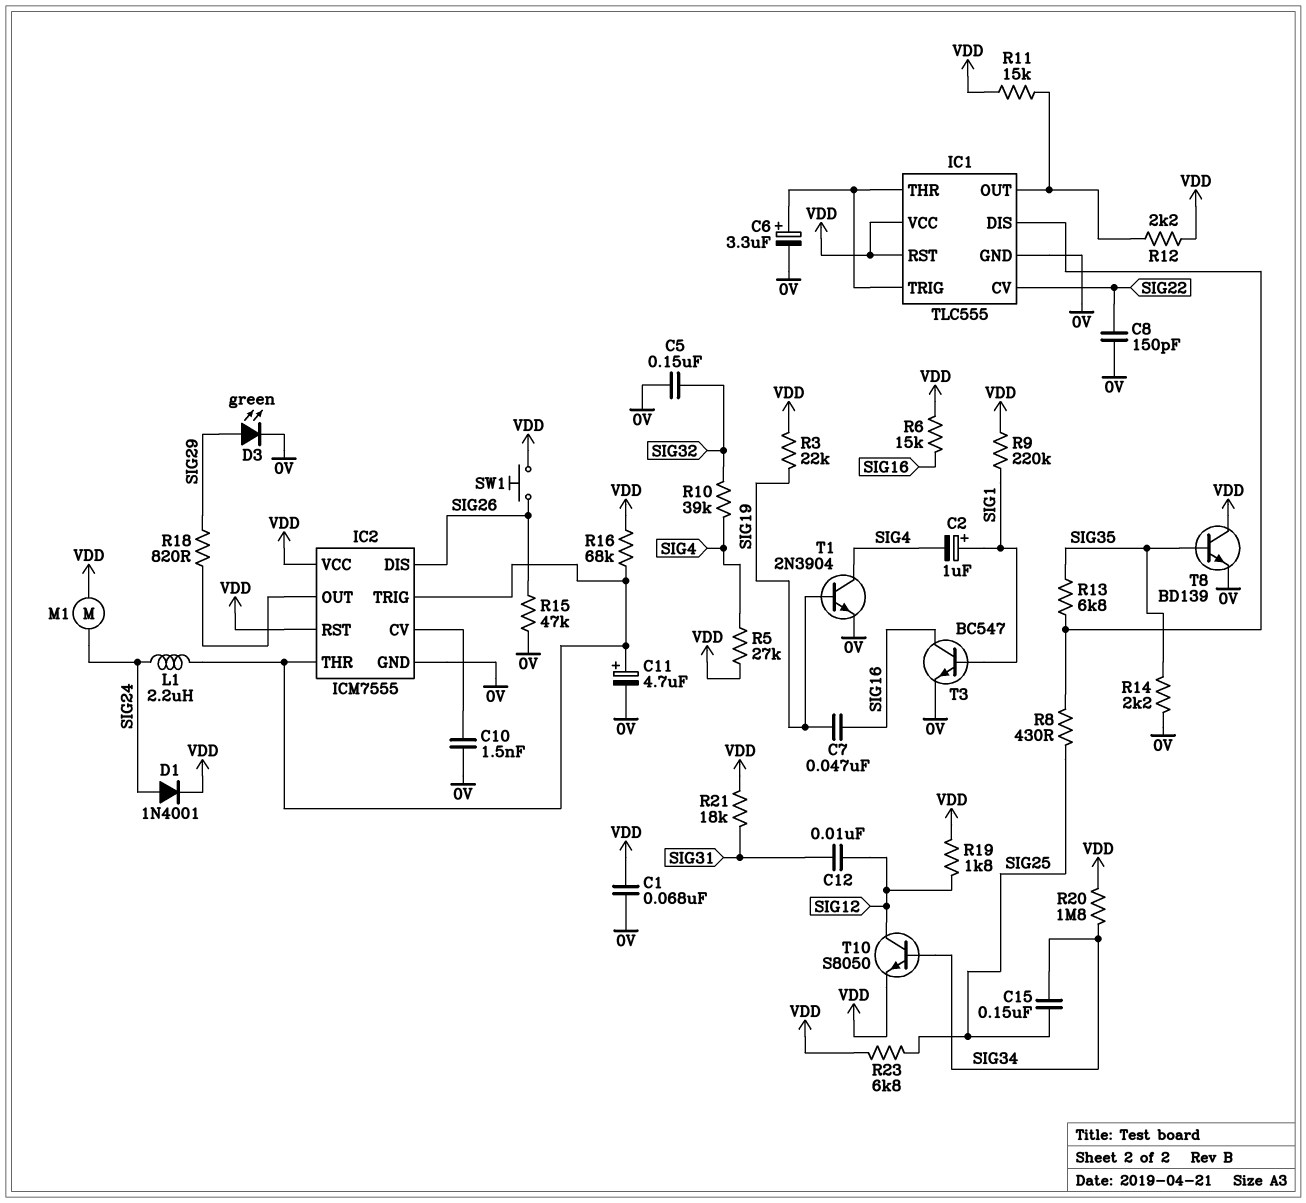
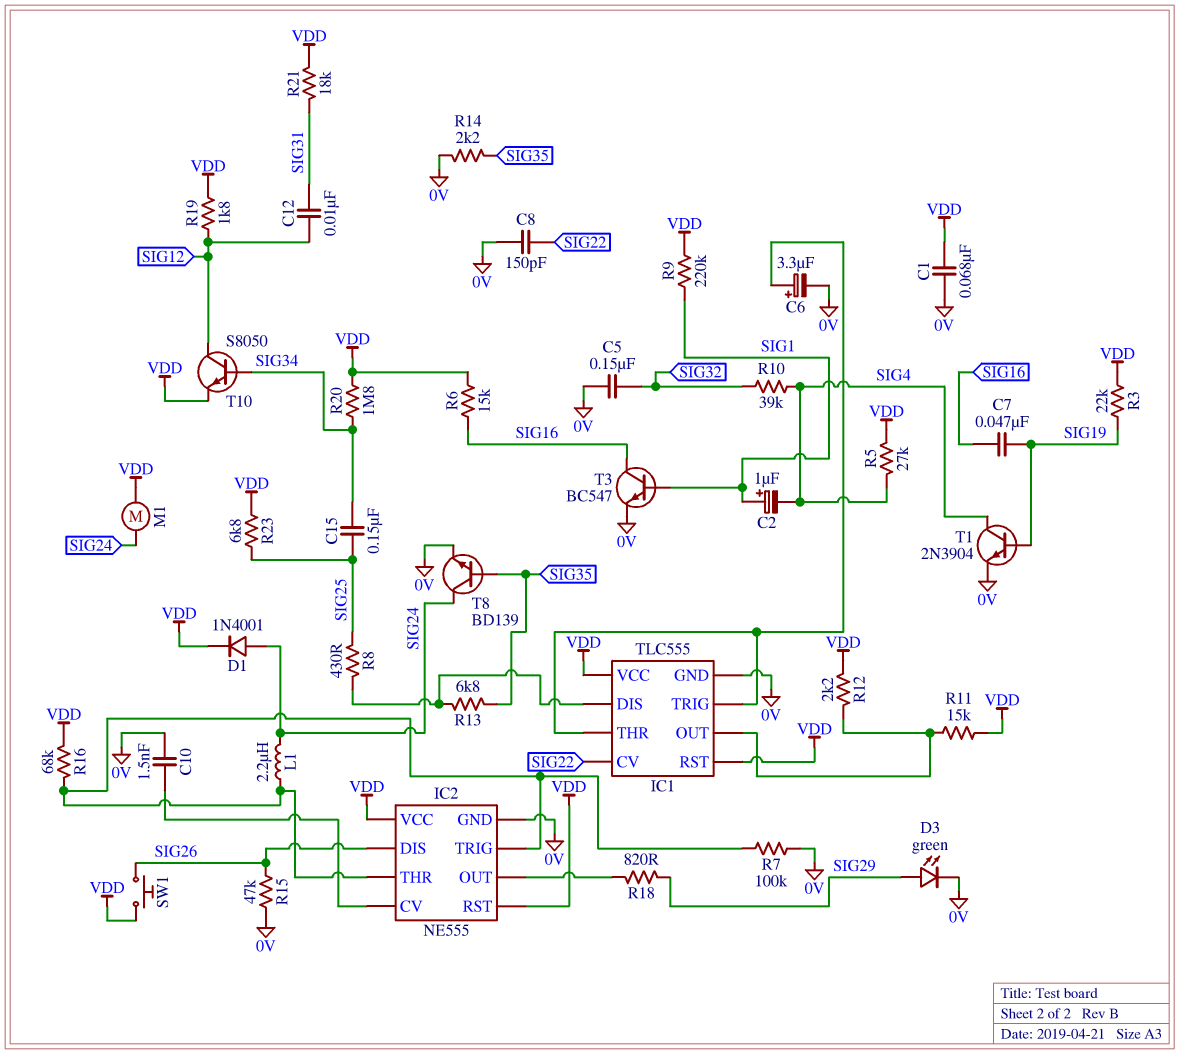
C11: 4.7uF (plus IC2/THR, minus 0V) -> none
IC2: ICM7555 -> NE555
R7: none -> 100k (0V, IC2/THR)
T8: NPN BD139 (B SIG35, C VDD, E 0V) -> NPN BD139 (B SIG35, C SIG24, E 0V)

